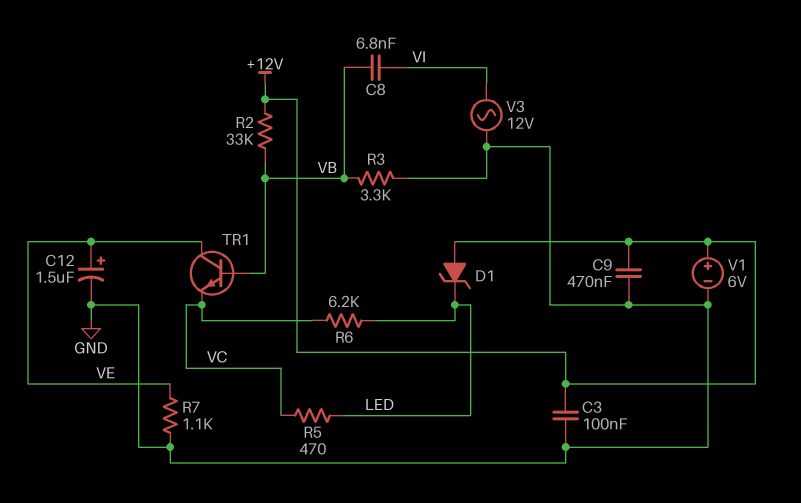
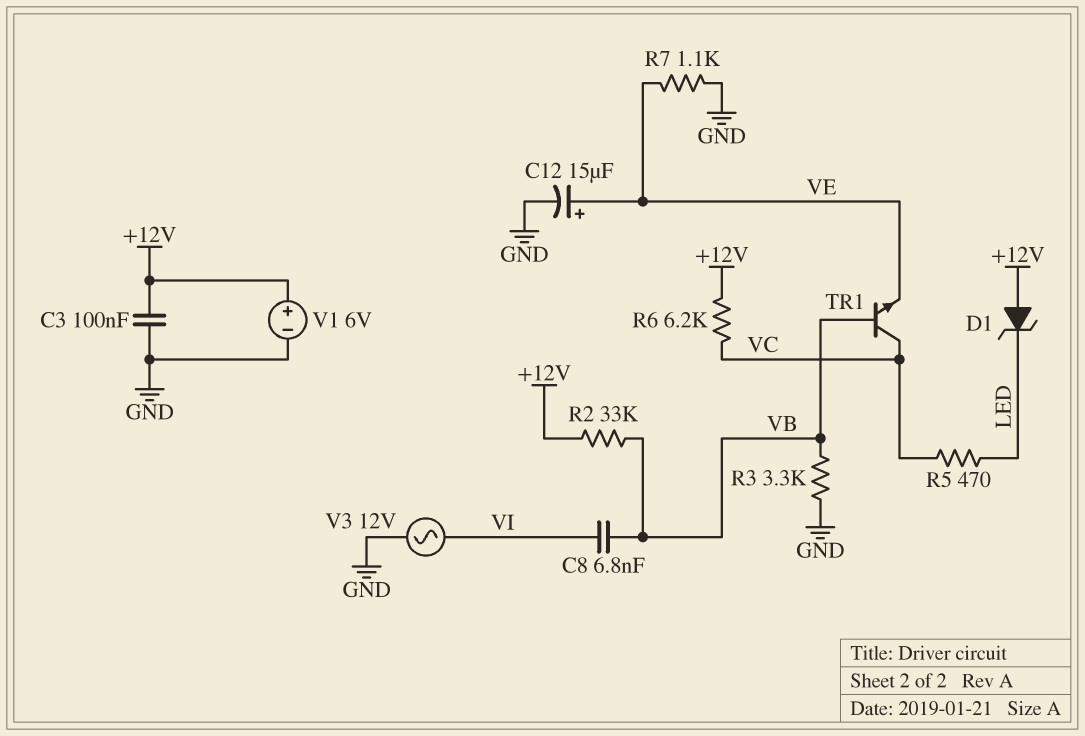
C9: 470nF (+12V, GND) -> none
C12: 1.5uF (plus VE, minus GND) -> 15uF (plus VE, minus GND)
R6: 6.2k (LED, VC) -> 6.2k (+12V, VC)
TR1: NPN (B VB, C VE, E VC) -> NPN (B VB, C VC, E VE)

